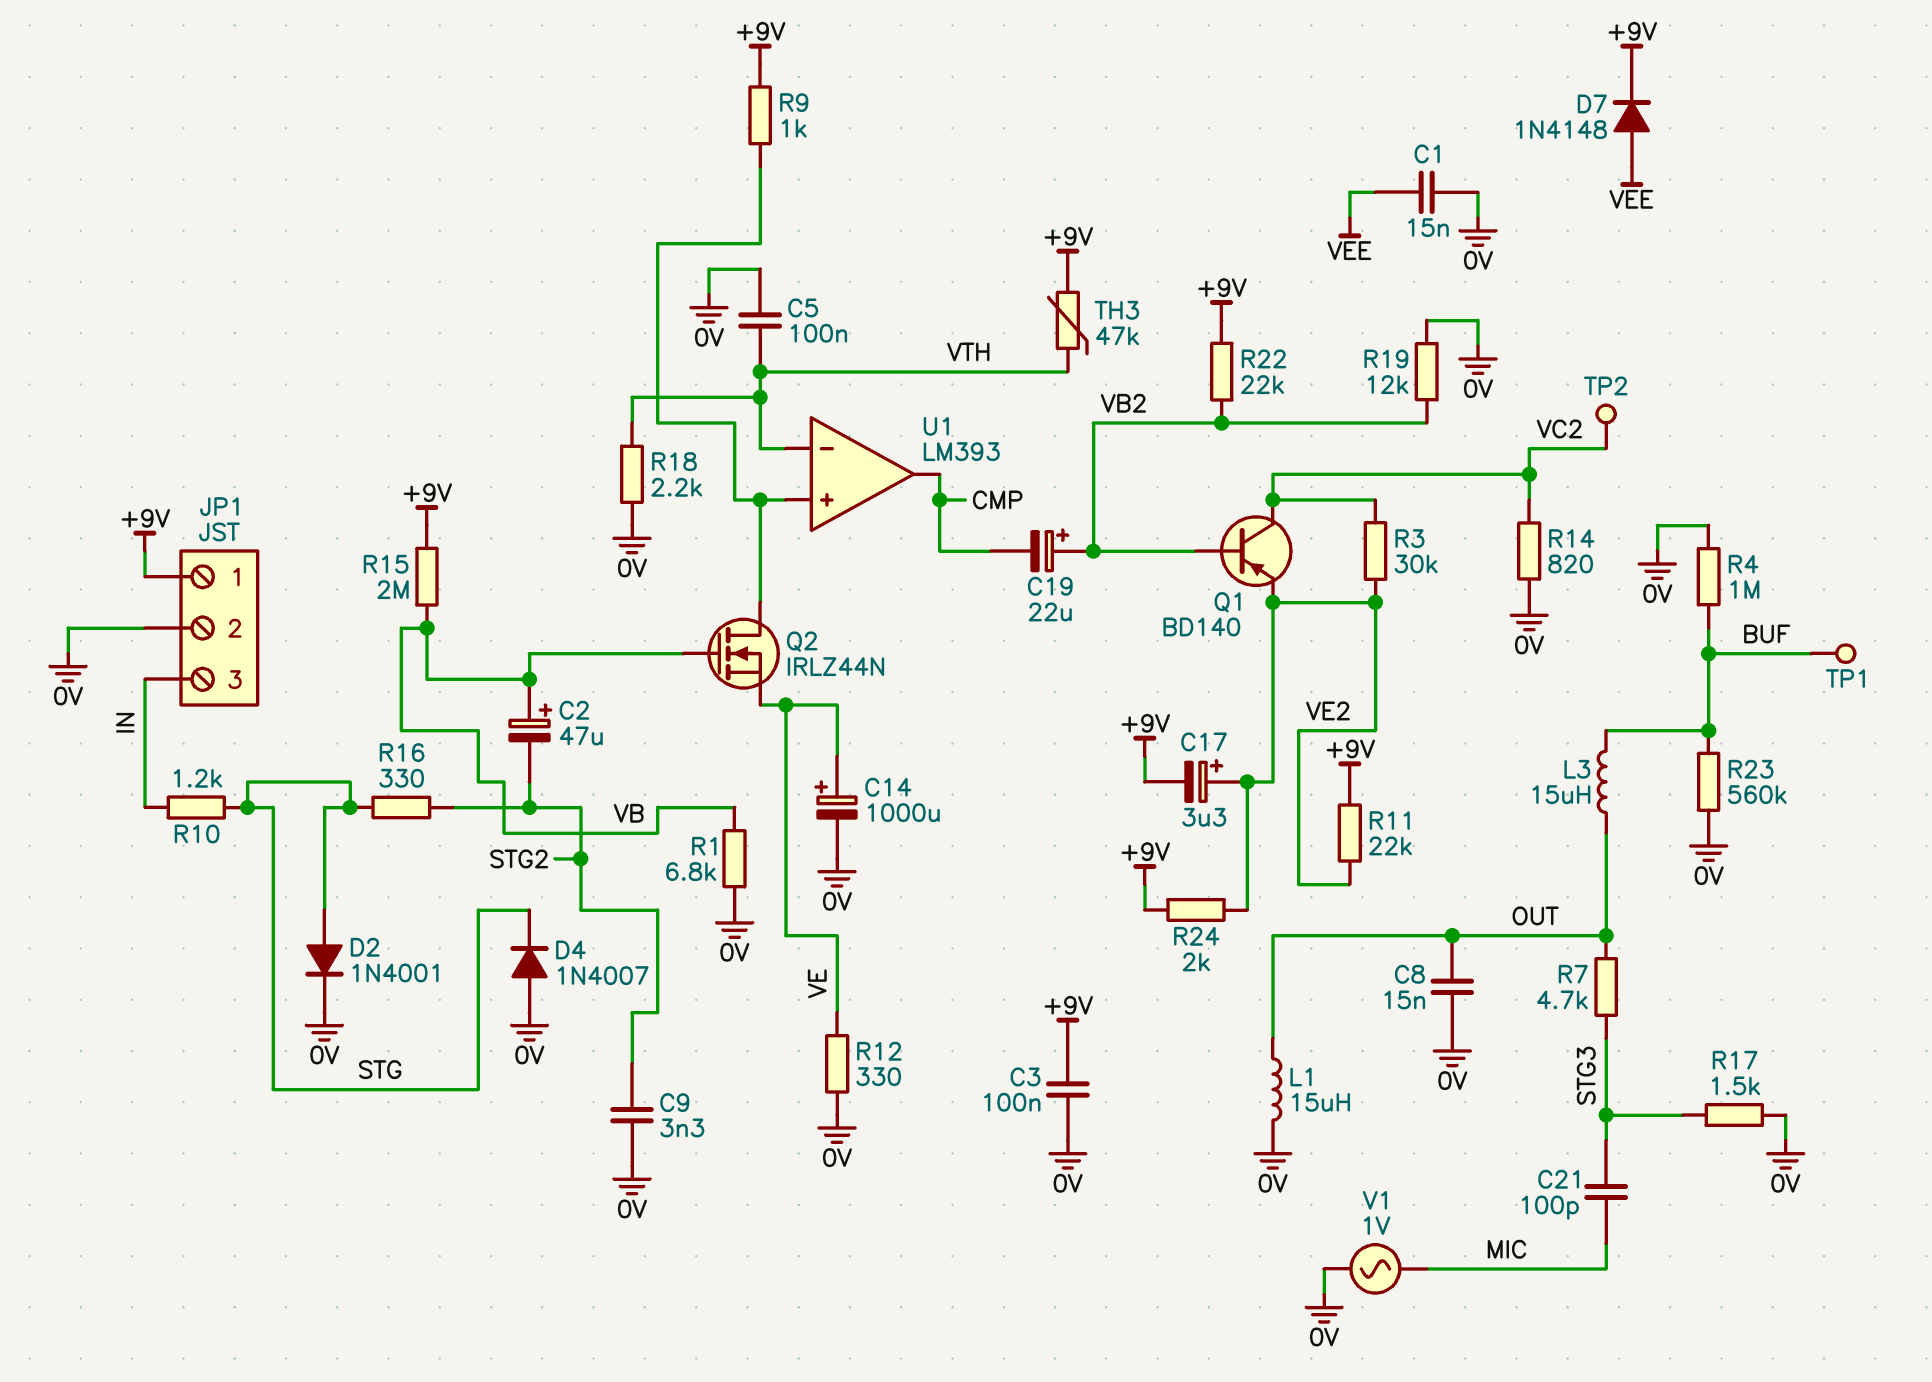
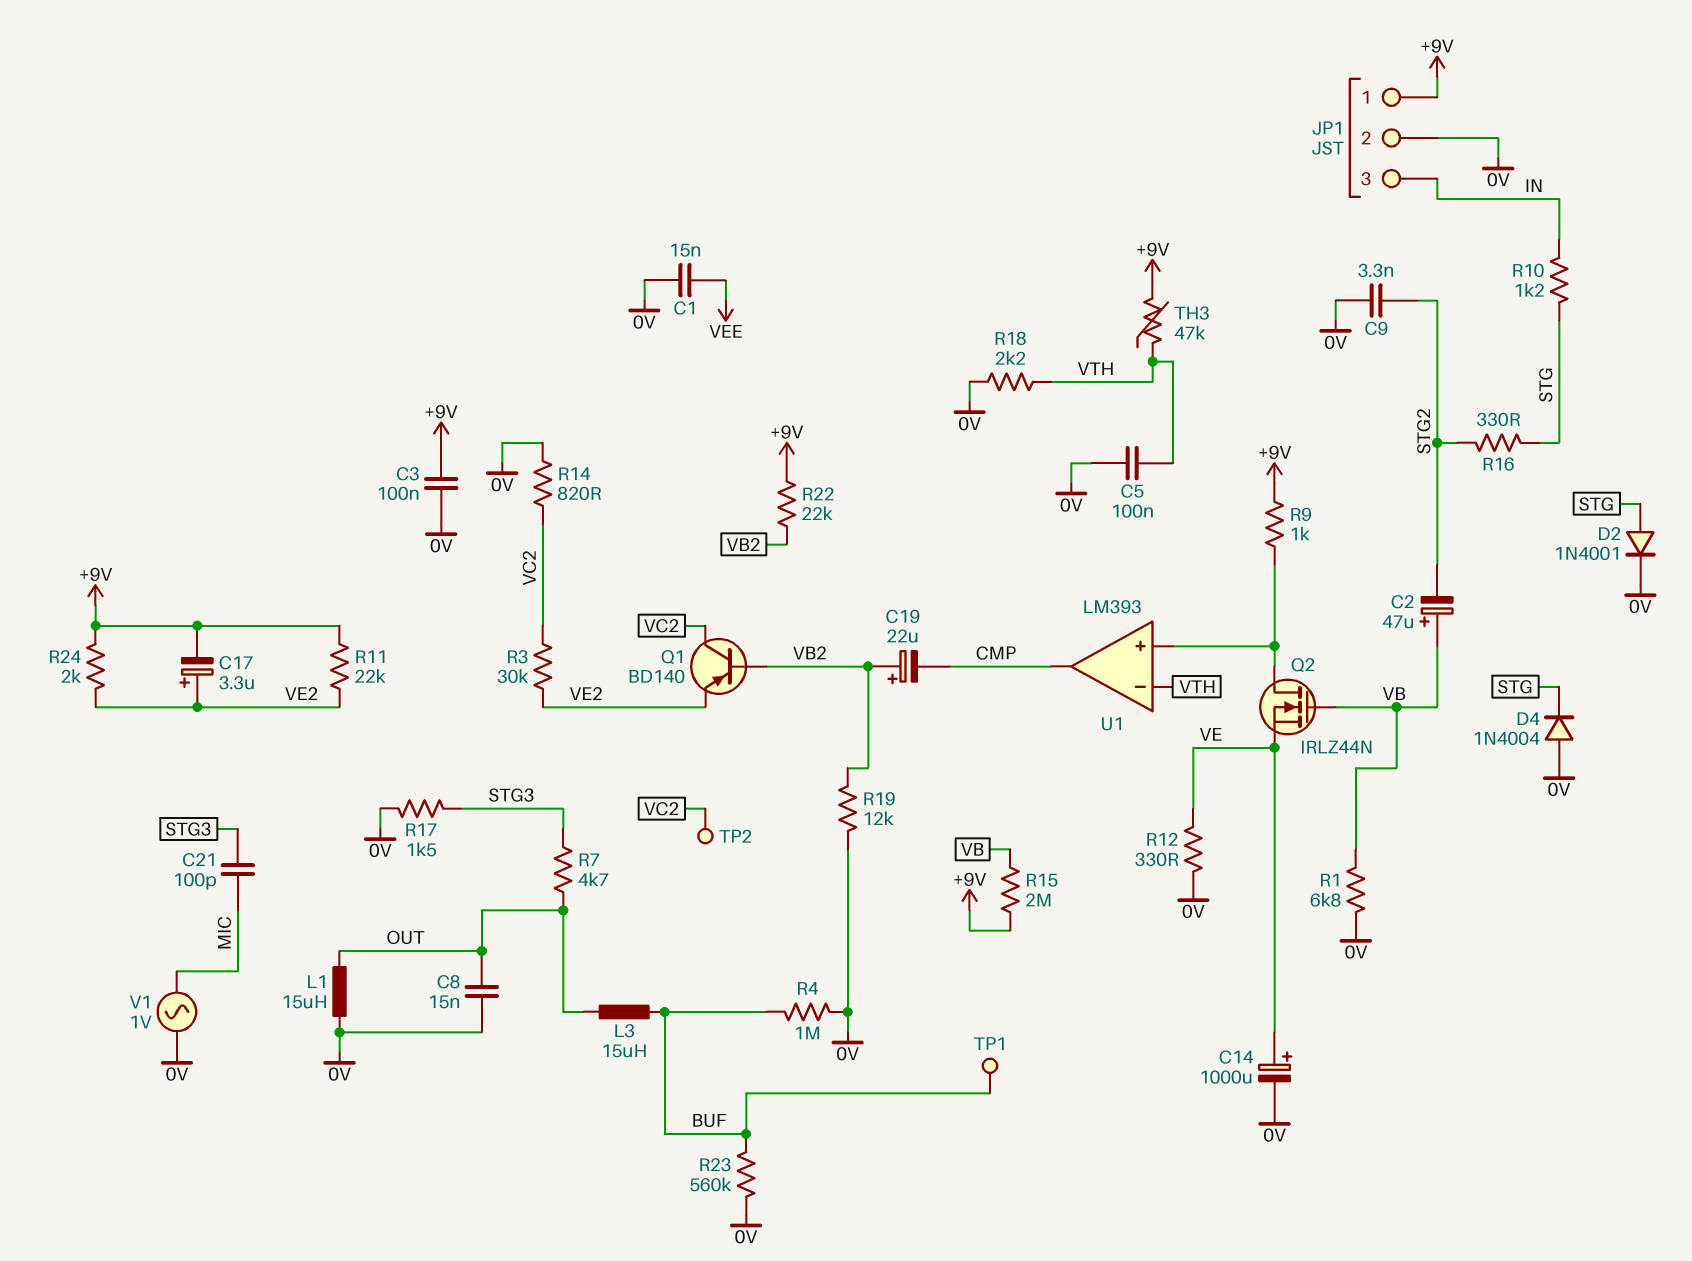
D4: diode 1N4007 (A 0V, K STG) -> diode 1N4004 (A 0V, K STG)
D7: diode 1N4148 (A VEE, K +9V) -> none

